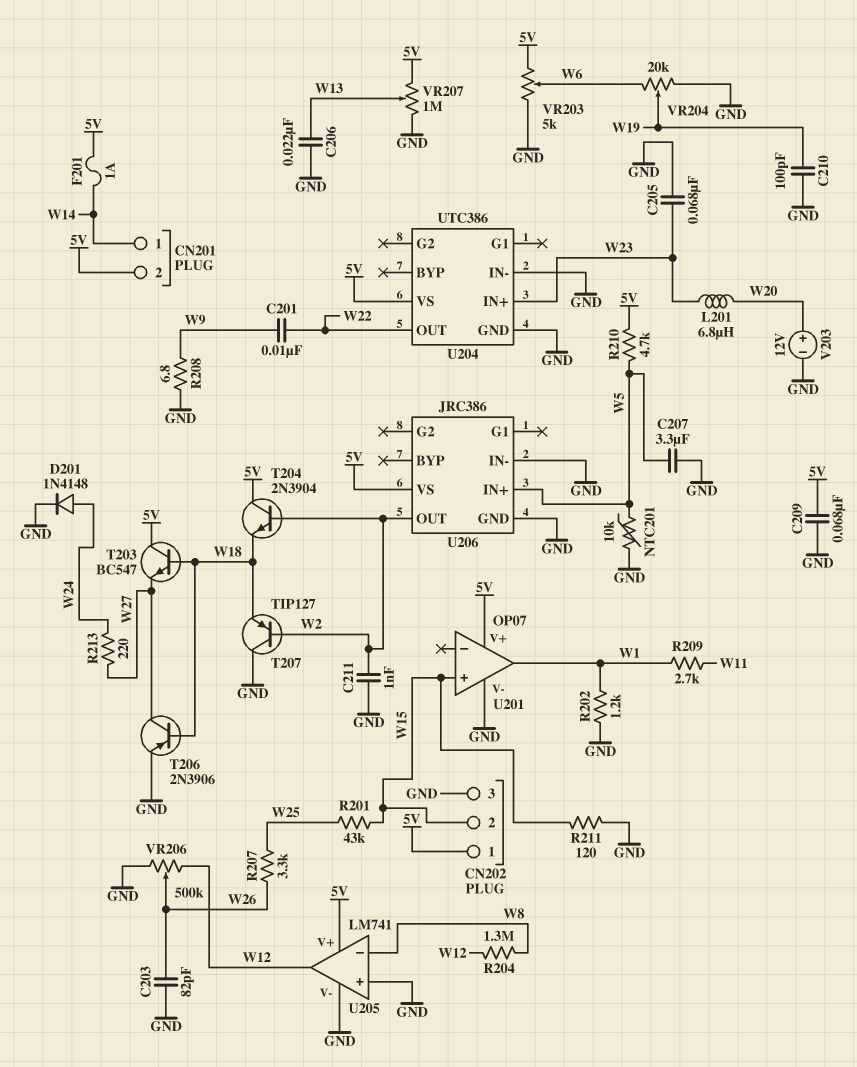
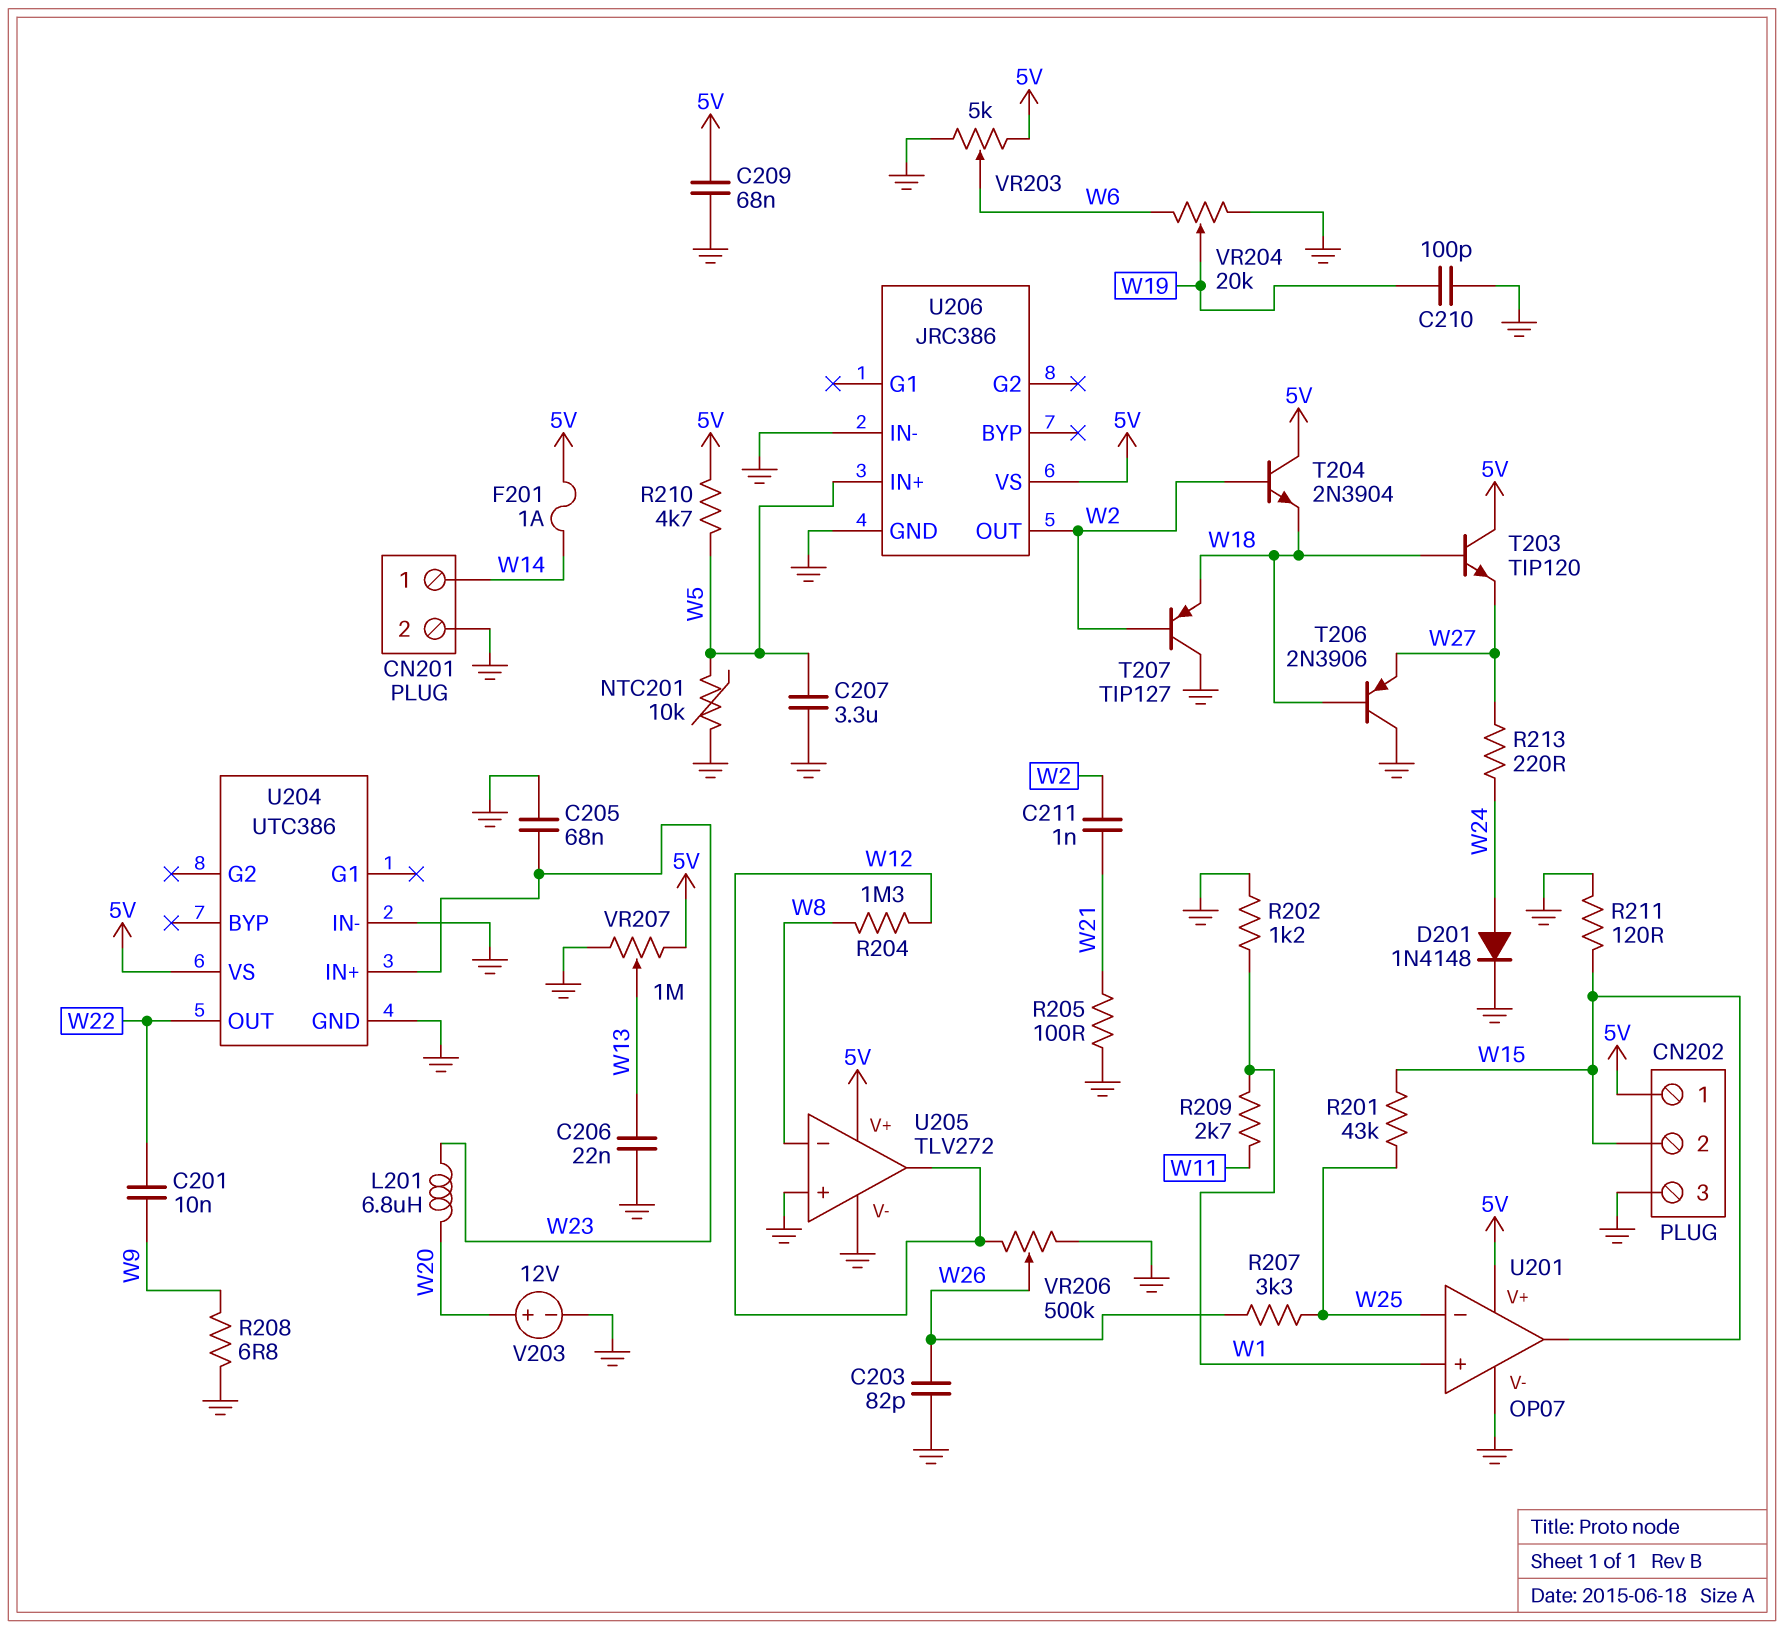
C211: 1nF (GND, W2) -> 1nF (W2, W21)
CN201 pin 2: 5V -> GND
R205: none -> 100 (GND, W21)
T203: NPN BC547 (B W18, C 5V, E W27) -> NPN TIP120 (B W18, C 5V, E W27)
T206: PNP 2N3906 (B W18, C W27, E GND) -> PNP 2N3906 (B W18, C GND, E W27)
U201 pin in+: W15 -> W1
U201 pin in-: none -> W25
U201 pin out: W1 -> W15
U205: LM741 -> TLV272

